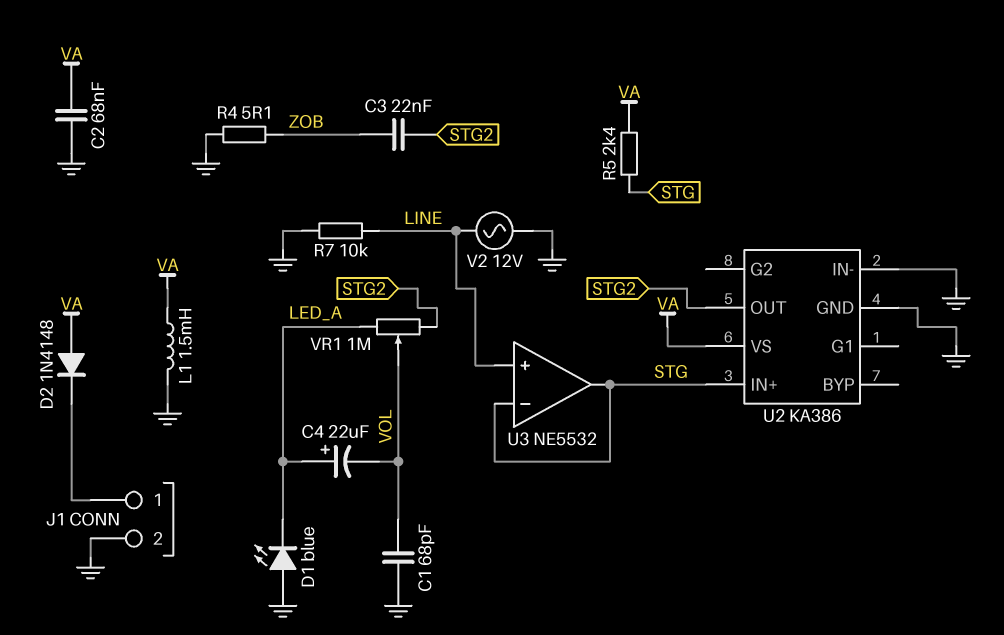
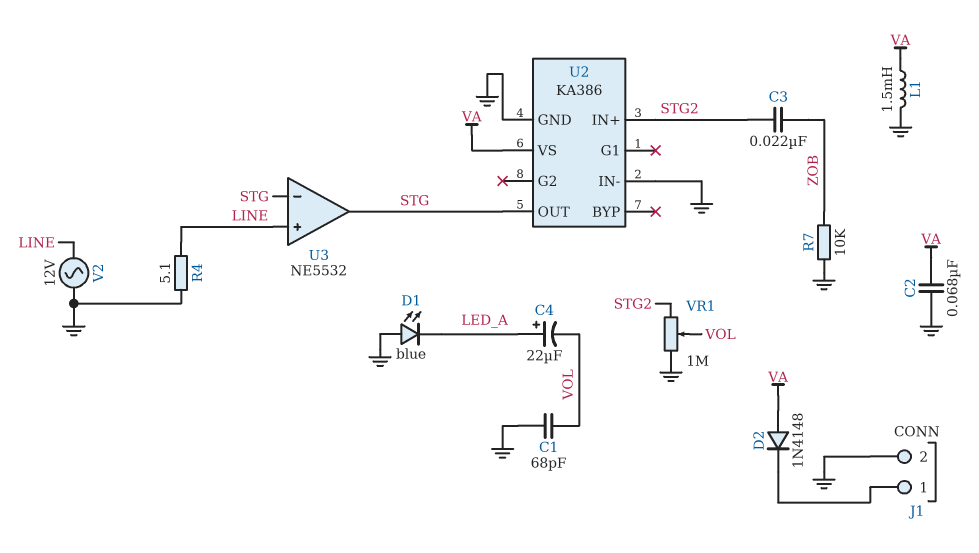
R4: 5.1 (GND, ZOB) -> 5.1 (GND, LINE)
R5: 2.4k (STG, VA) -> none
R7: 10k (GND, LINE) -> 10k (GND, ZOB)
U2 pin IN+: STG -> STG2
U2 pin OUT: STG2 -> STG
VR1: 1M (LED_A, STG2, wiper VOL) -> 1M (GND, STG2, wiper VOL)

